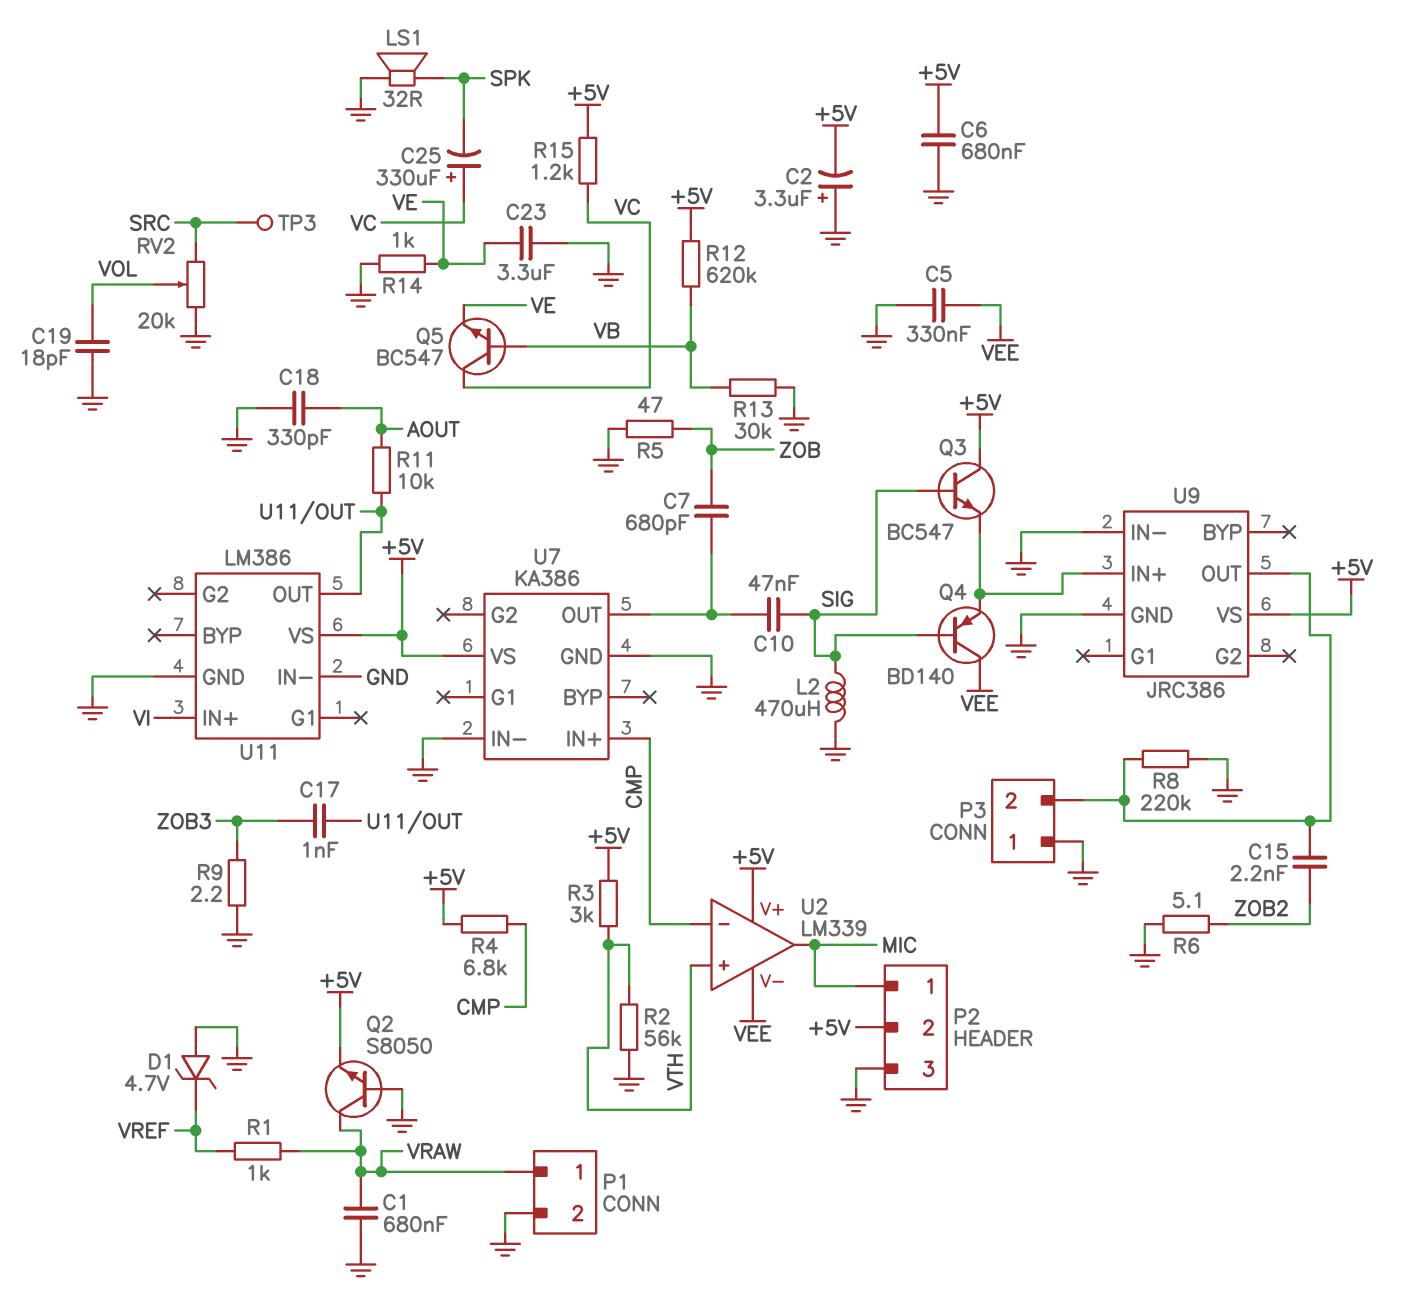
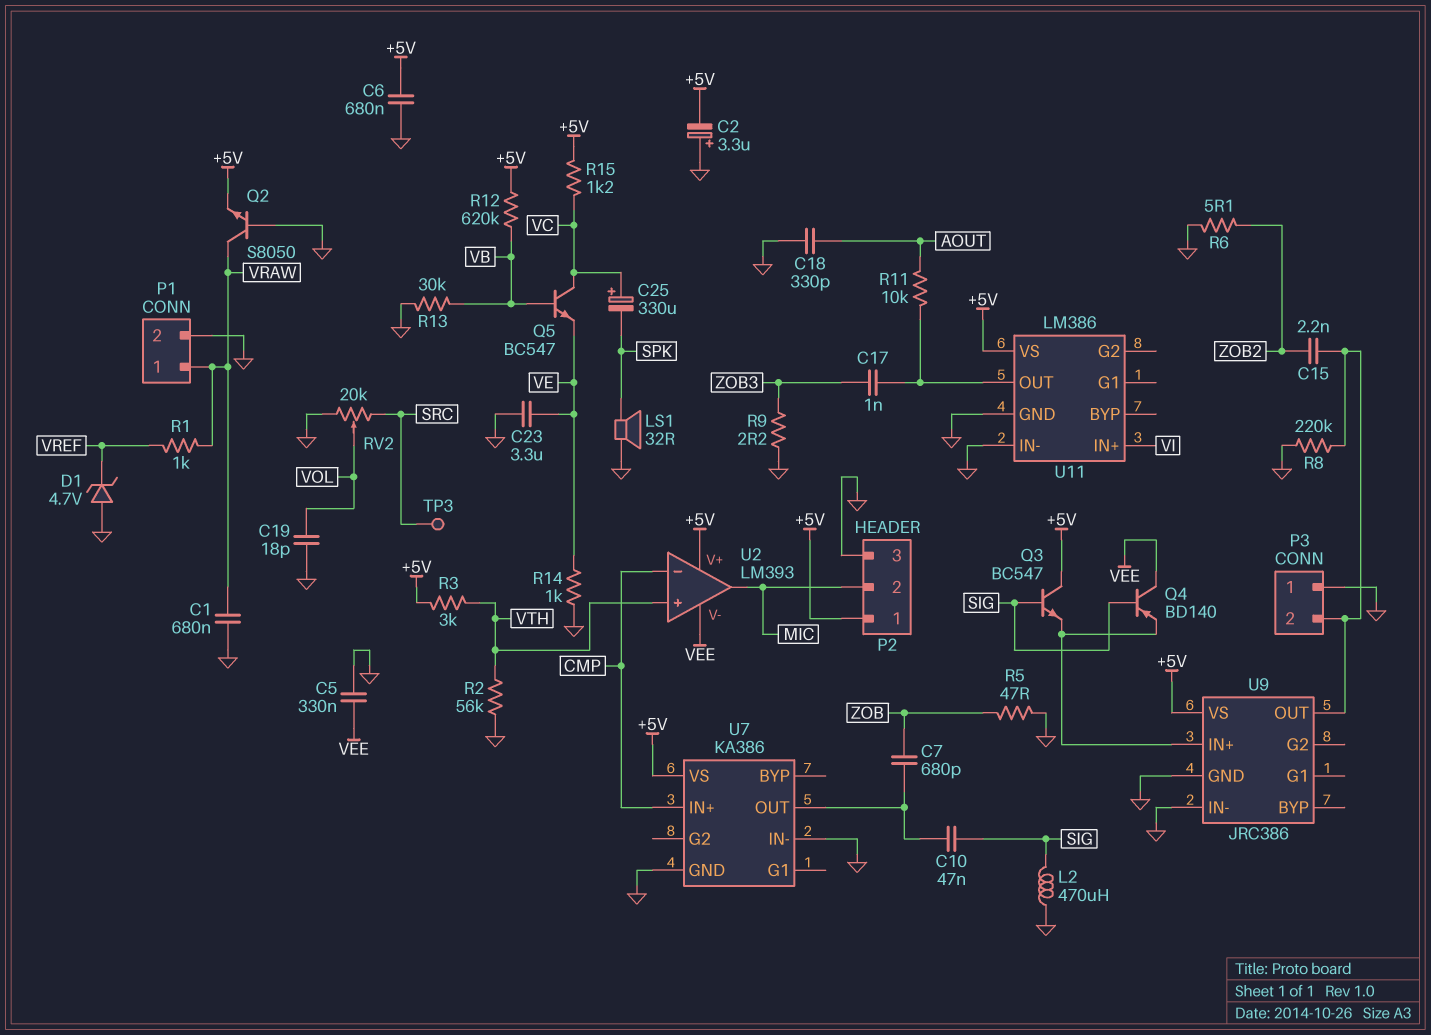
P2 pin 1: MIC -> +5V
P2 pin 2: +5V -> MIC
R4: 6.8k (+5V, CMP) -> none
U2: LM339 -> LM393

